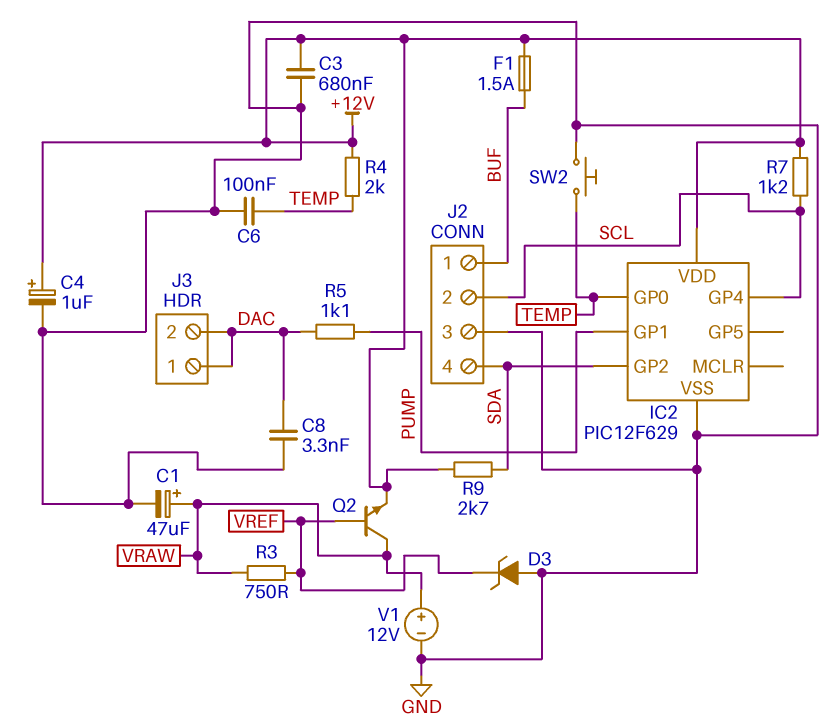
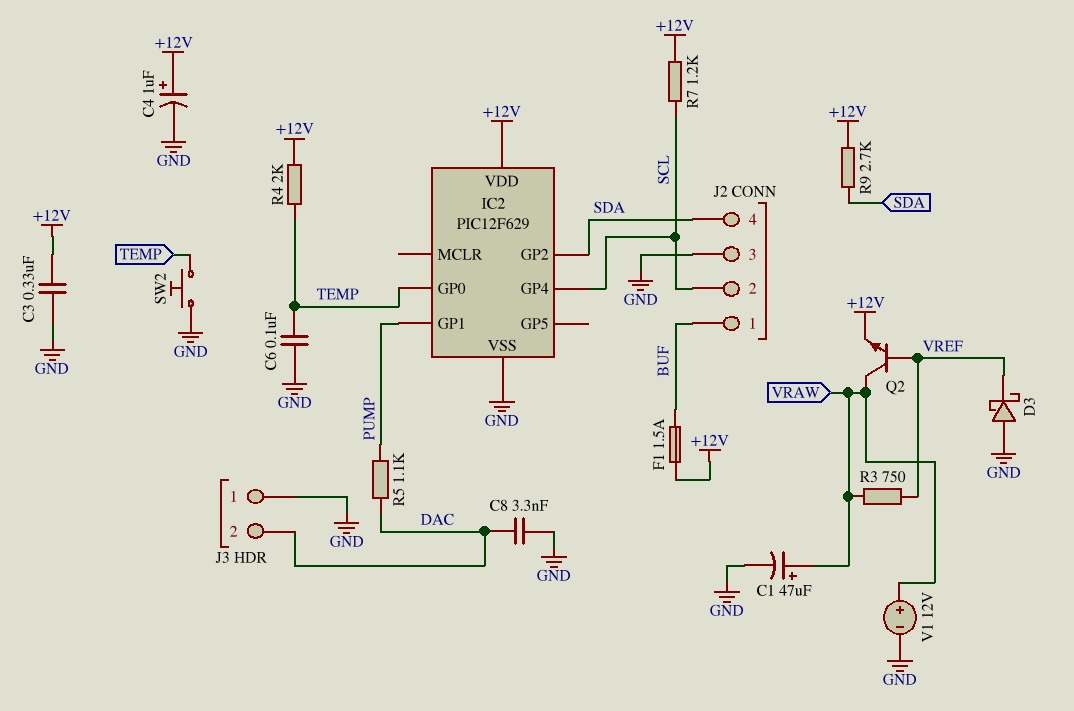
C3: 680nF (+12V, GND) -> 330nF (+12V, GND)
D3: zener (A GND, K VREF) -> schottky (A GND, K VREF)
J3 pin 1: DAC -> GND

